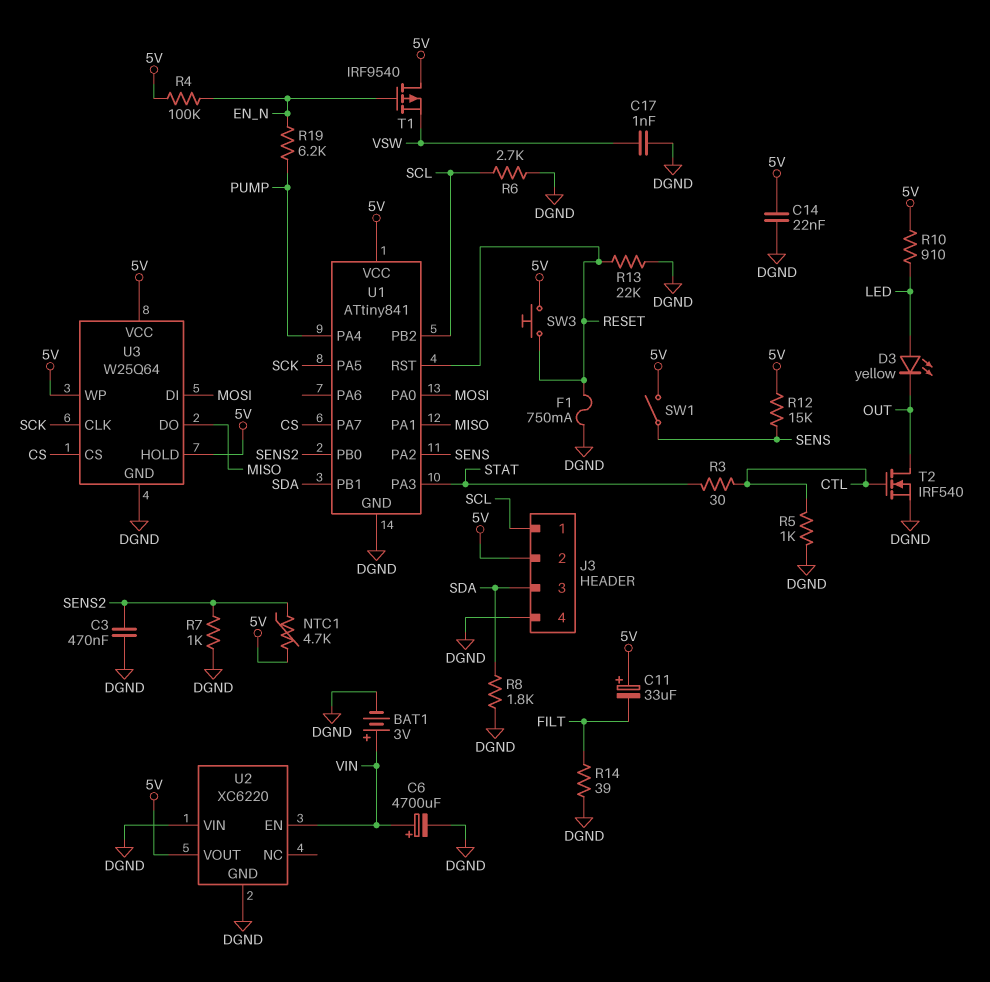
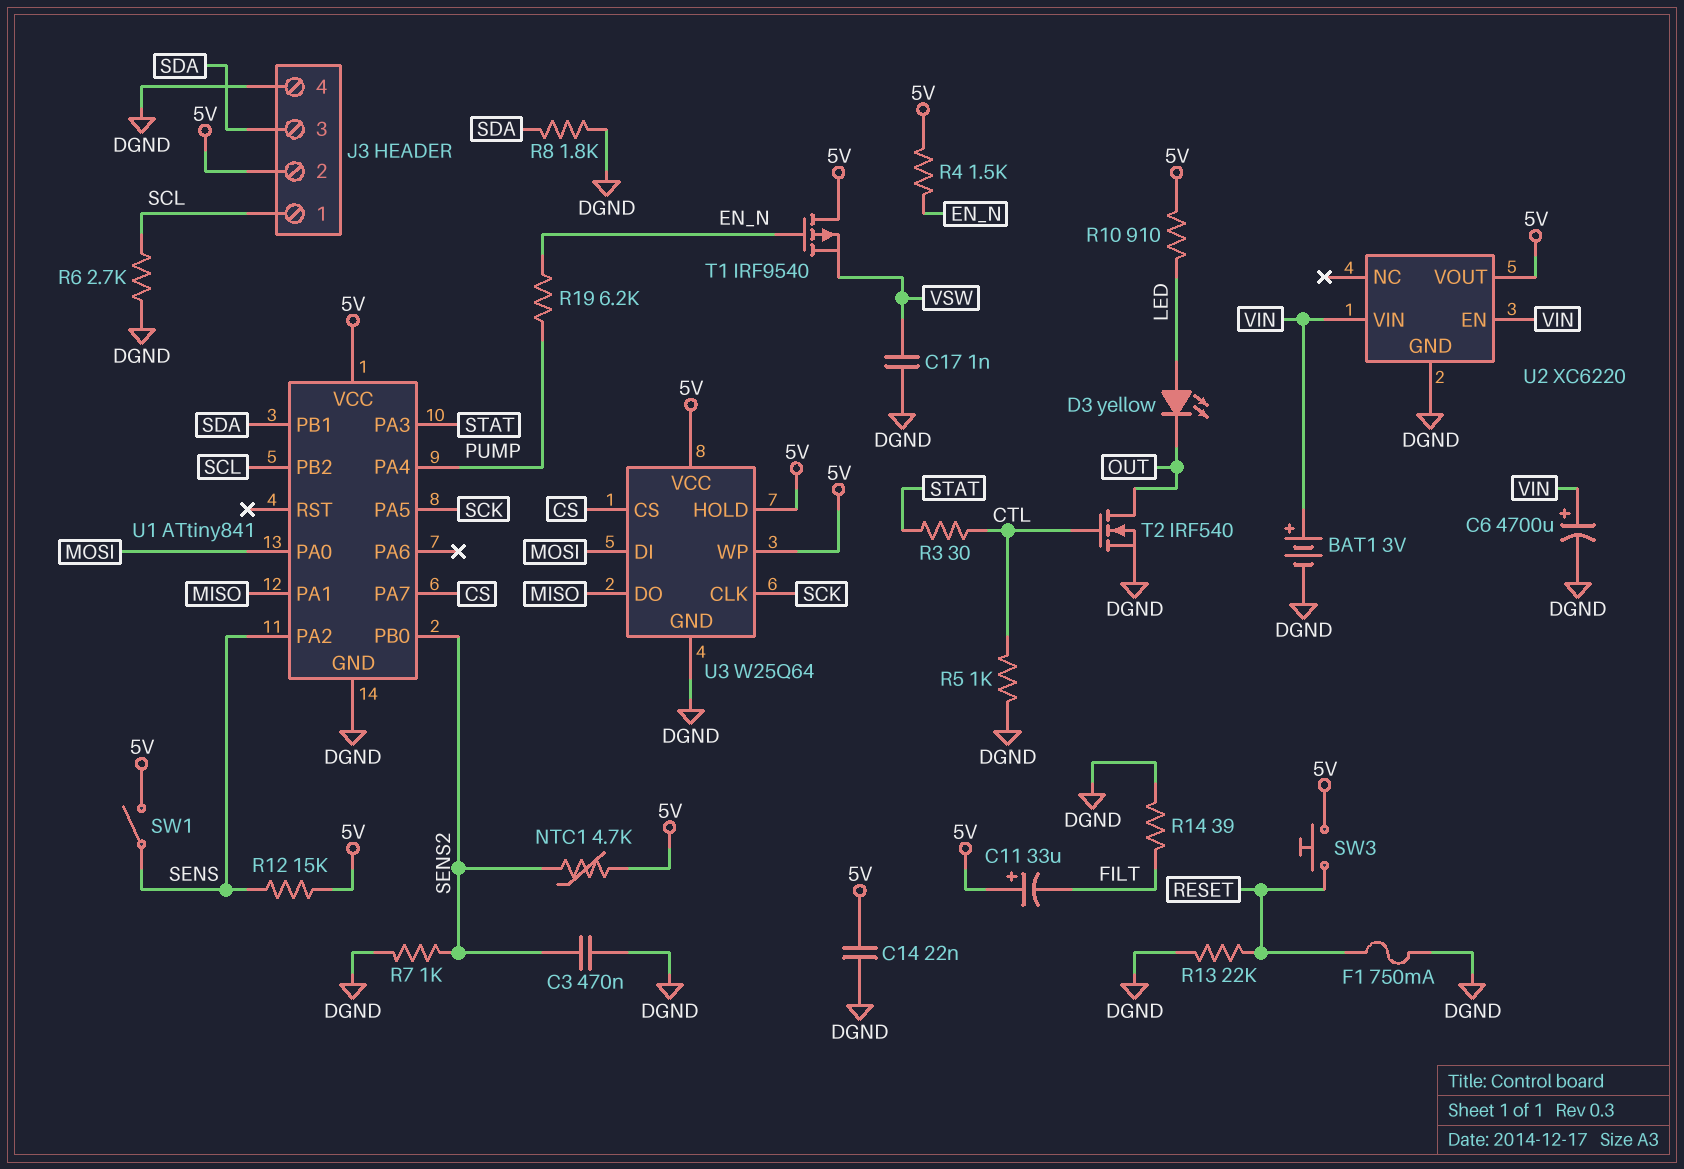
R4: 100k (5V, EN_N) -> 1.5k (5V, EN_N)
U1 pin RST: RESET -> none
U2 pin VIN: DGND -> VIN

